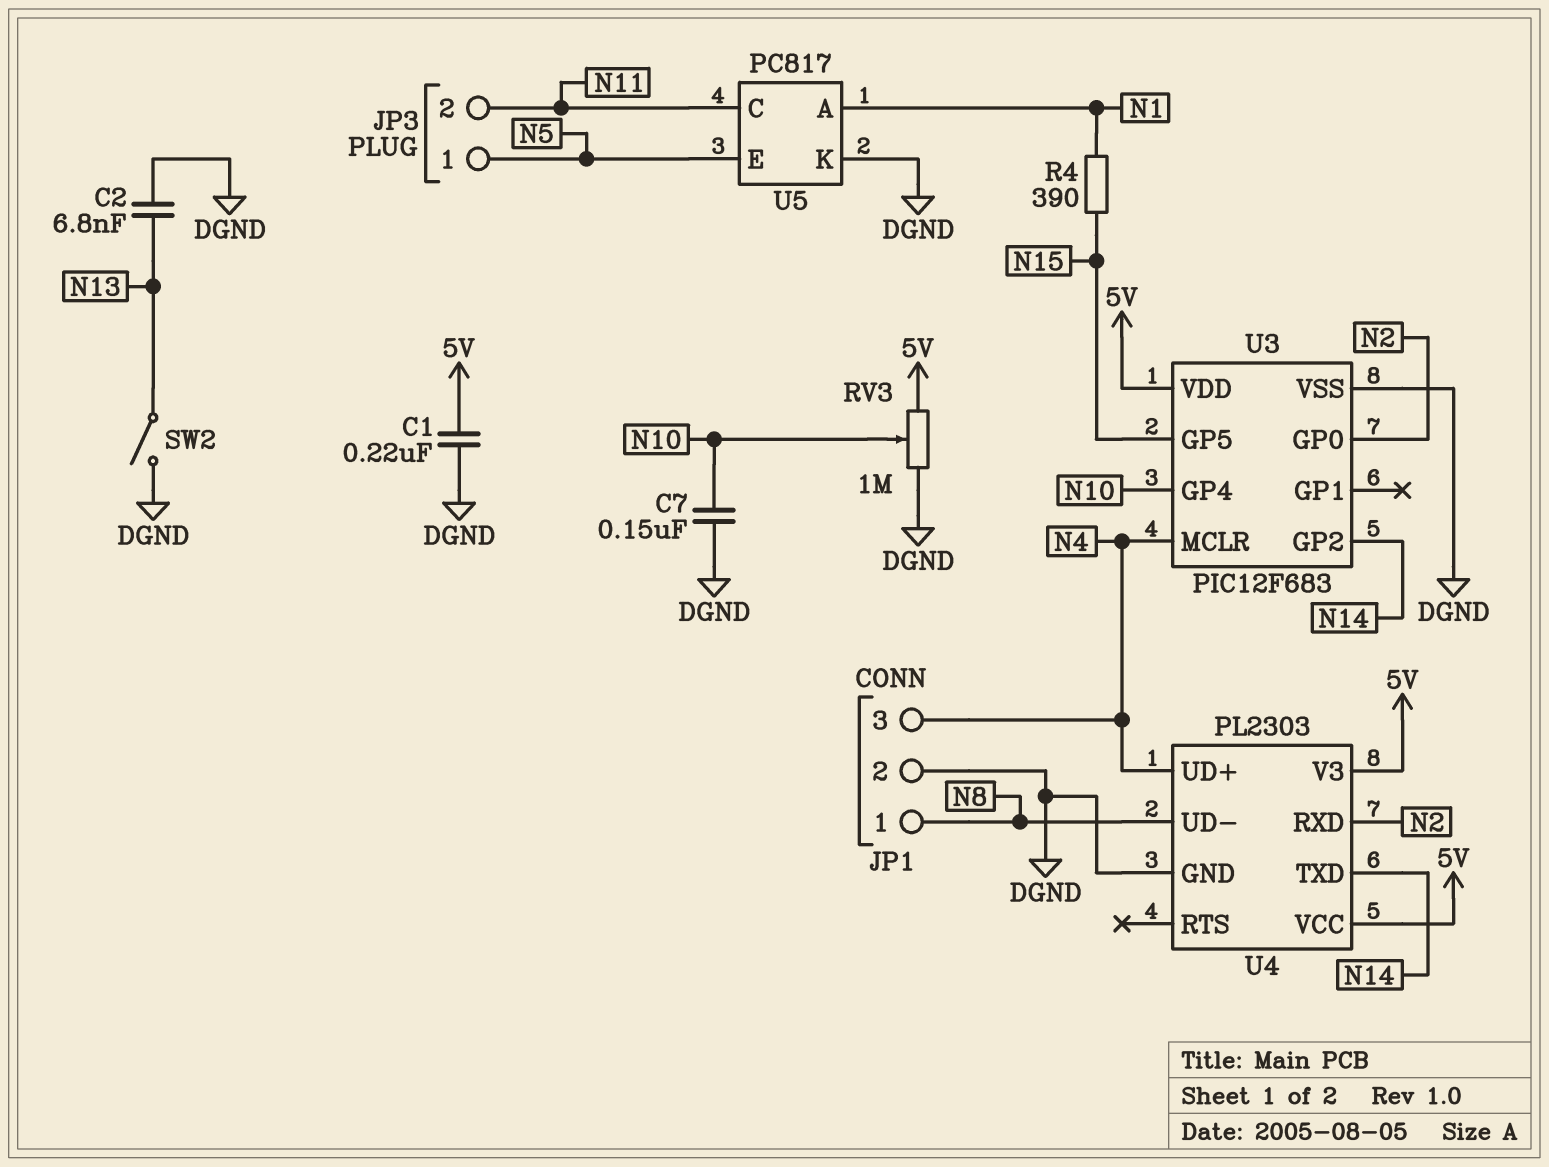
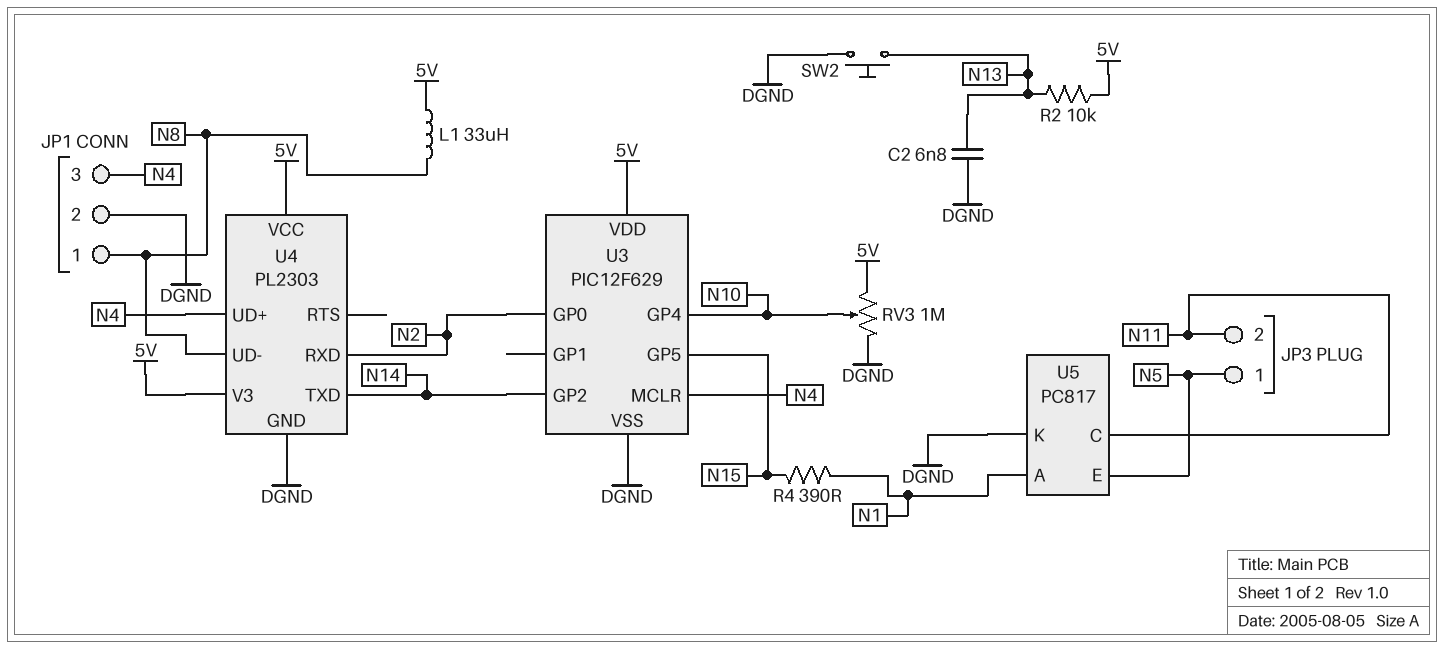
C1: 220nF (5V, DGND) -> none
C7: 150nF (DGND, N10) -> none
L1: none -> 33uH (5V, N8)
R2: none -> 10k (5V, N13)
SW2: switch (DGND, N13) -> button (DGND, N13)
U3: PIC12F683 -> PIC12F629

